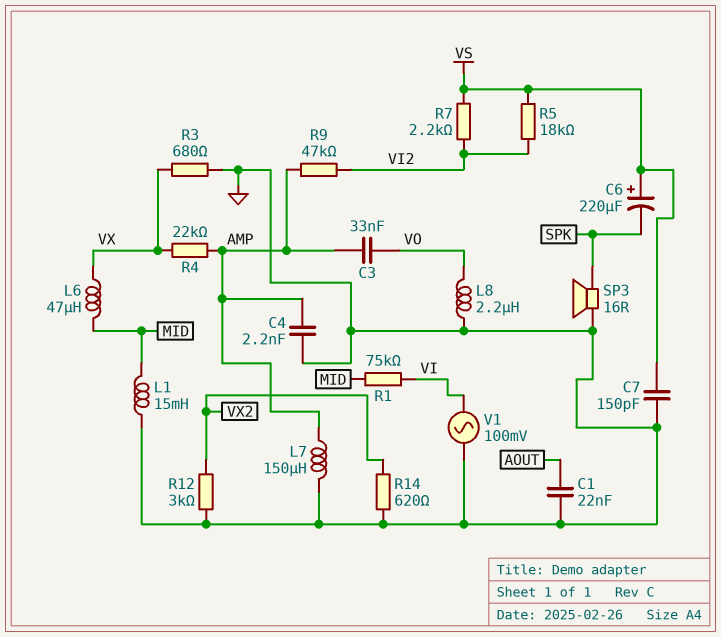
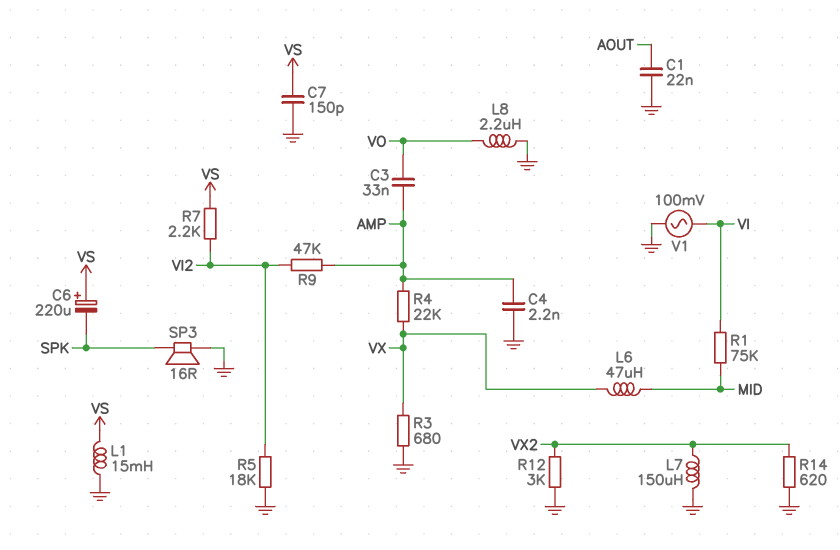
L1: 15mH (GND, MID) -> 15mH (GND, VS)
L7: 150uH (AMP, GND) -> 150uH (GND, VX2)
R5: 18k (VI2, VS) -> 18k (GND, VI2)

